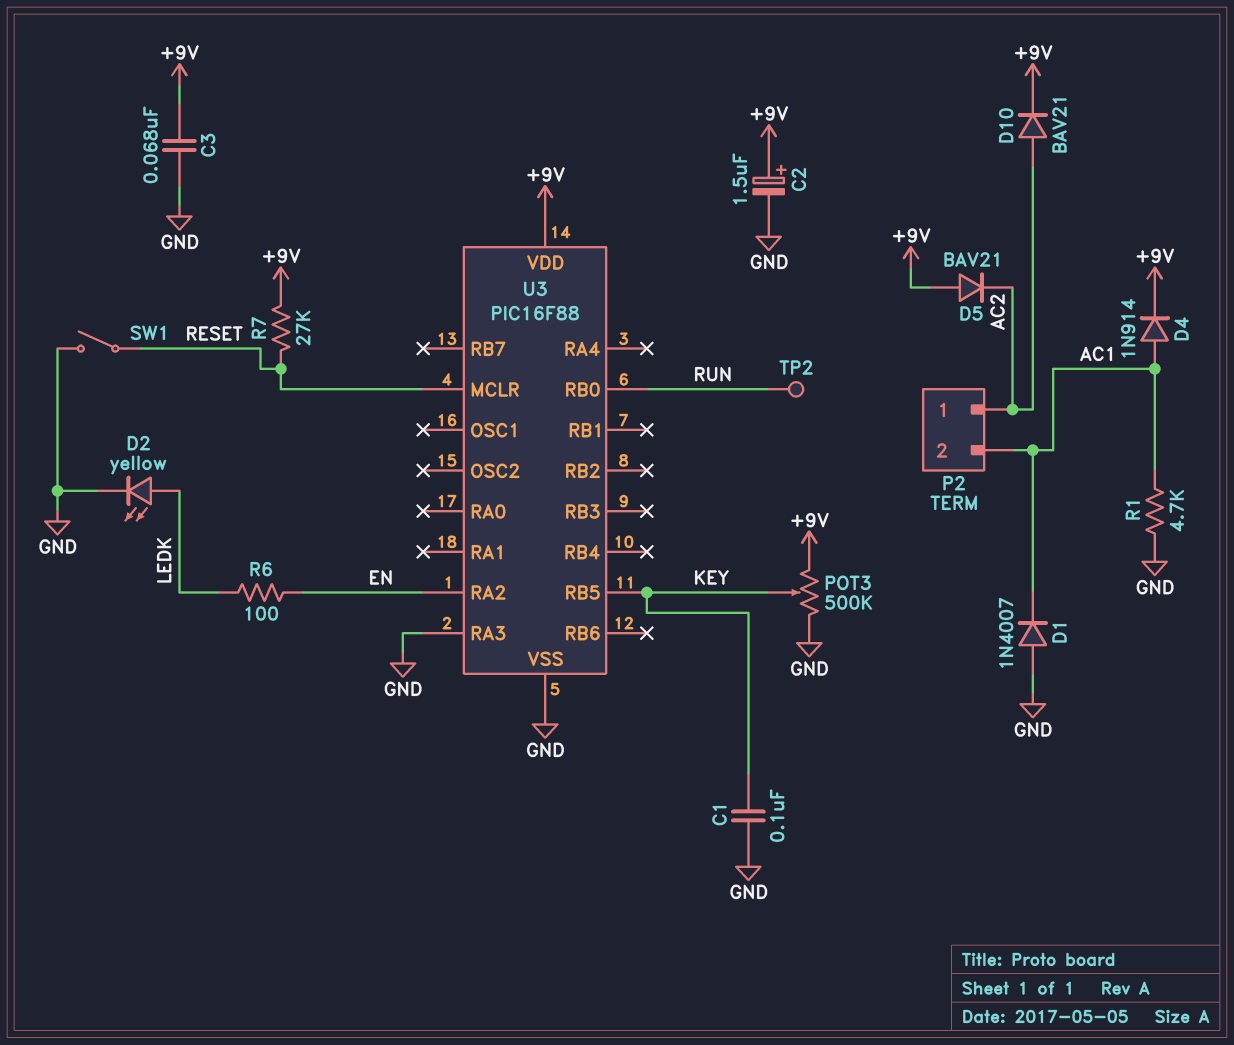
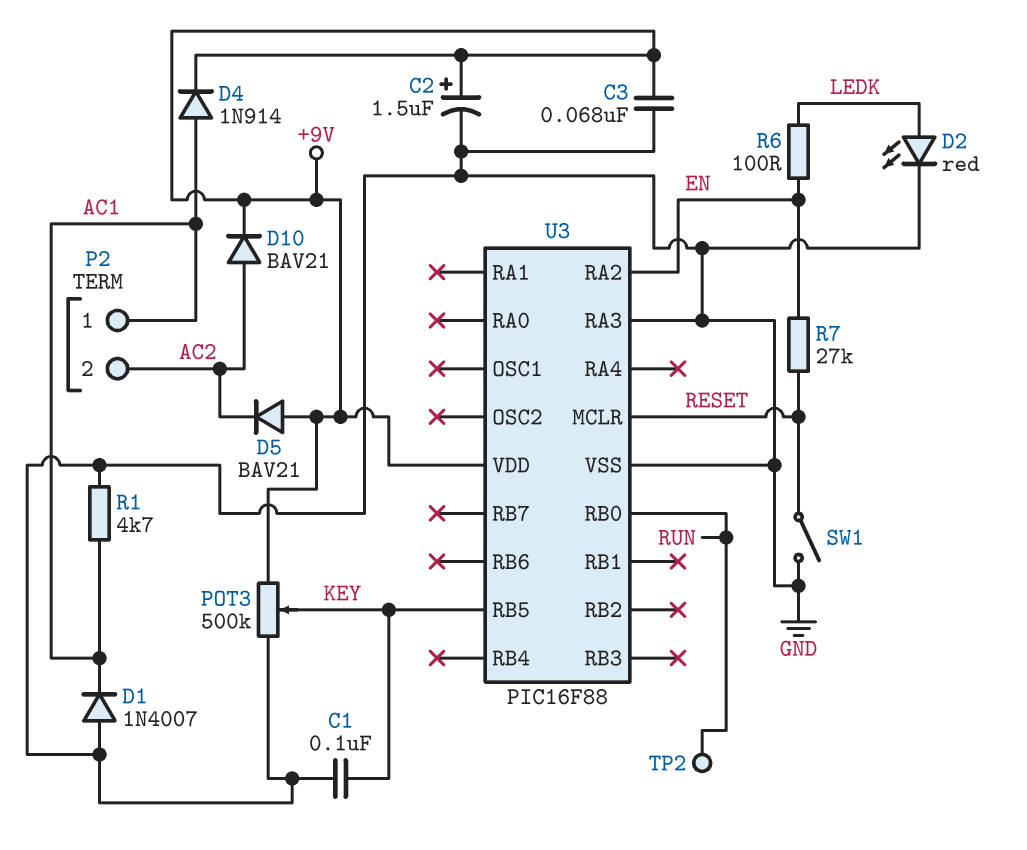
D2: LED yellow (A LEDK, K GND) -> LED red (A LEDK, K GND)
P2 pin 1: AC2 -> AC1
P2 pin 2: AC1 -> AC2
R7: 27k (+9V, RESET) -> 27k (EN, RESET)

